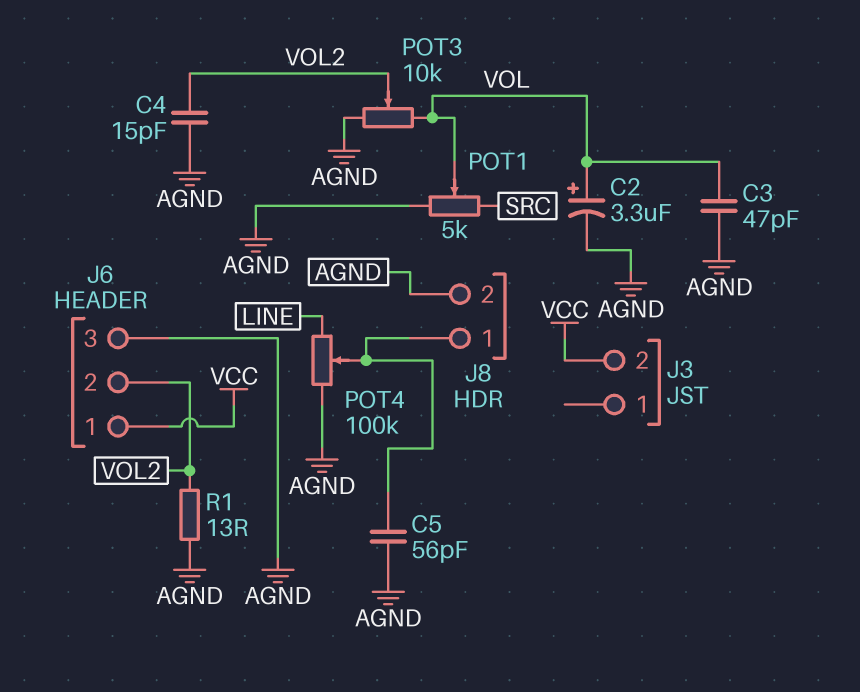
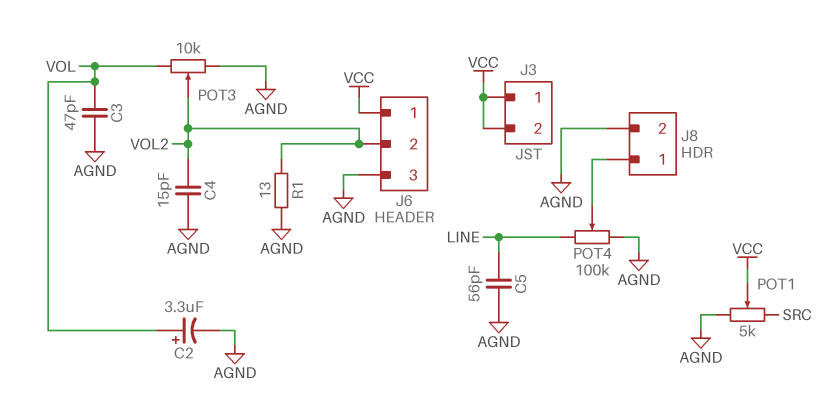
C5: 56pF (AGND, J8/1) -> 56pF (AGND, LINE)
J3 pin 1: none -> VCC
POT1: 5k (AGND, SRC, wiper VOL) -> 5k (AGND, SRC, wiper VCC)

